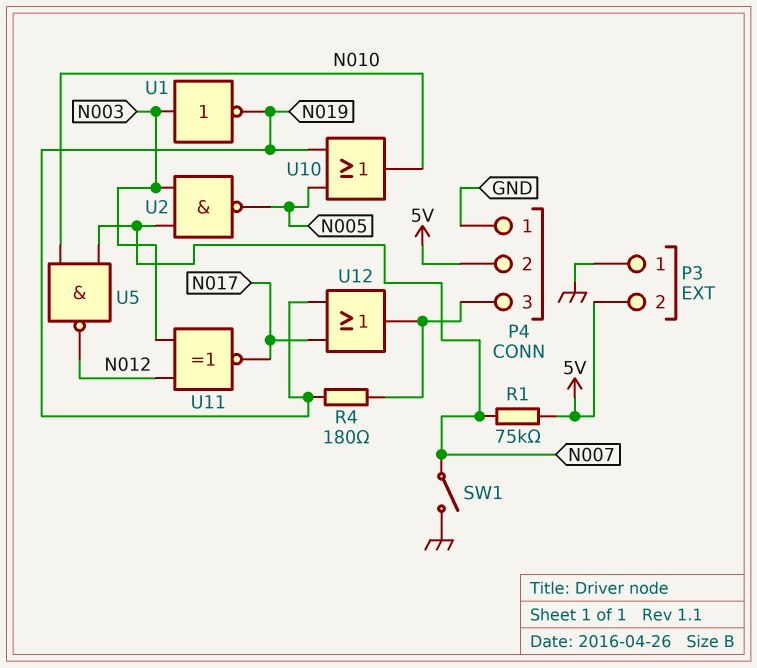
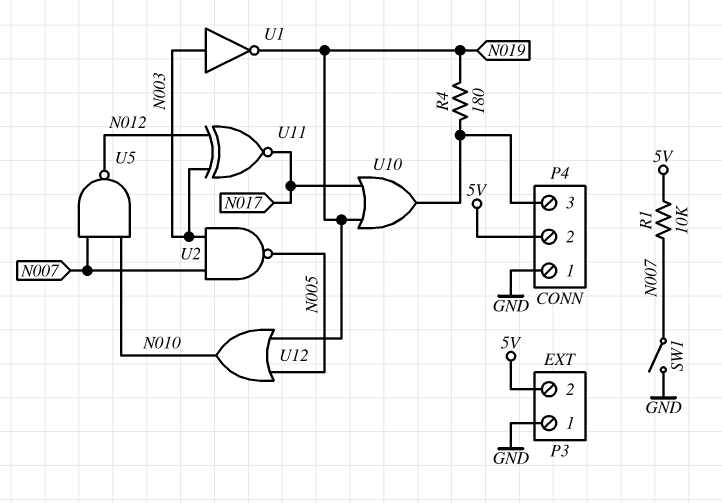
R1: 75k (5V, N007) -> 10k (5V, N007)
U10: OR (in N005, in N019, out N010) -> OR (in N017, in N019, out P4/3)
U12: OR (in N017, in N019, out P4/3) -> OR (in N005, in N019, out N010)

